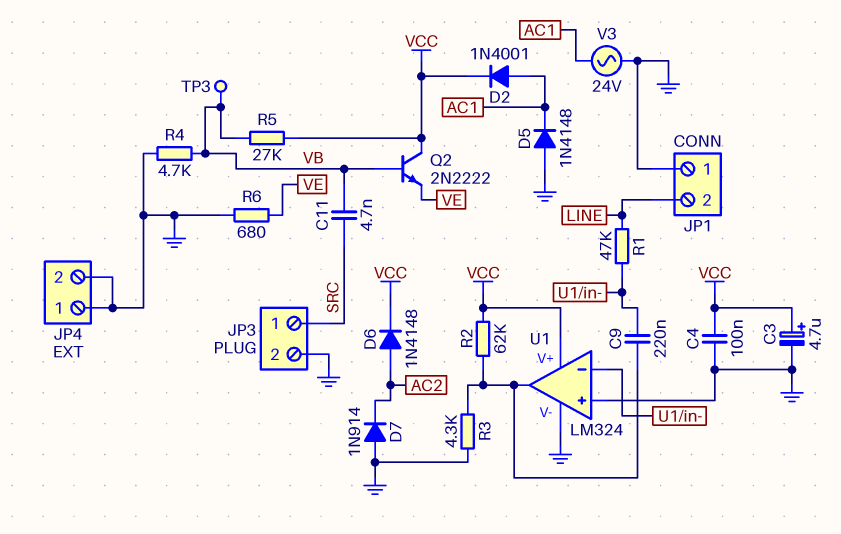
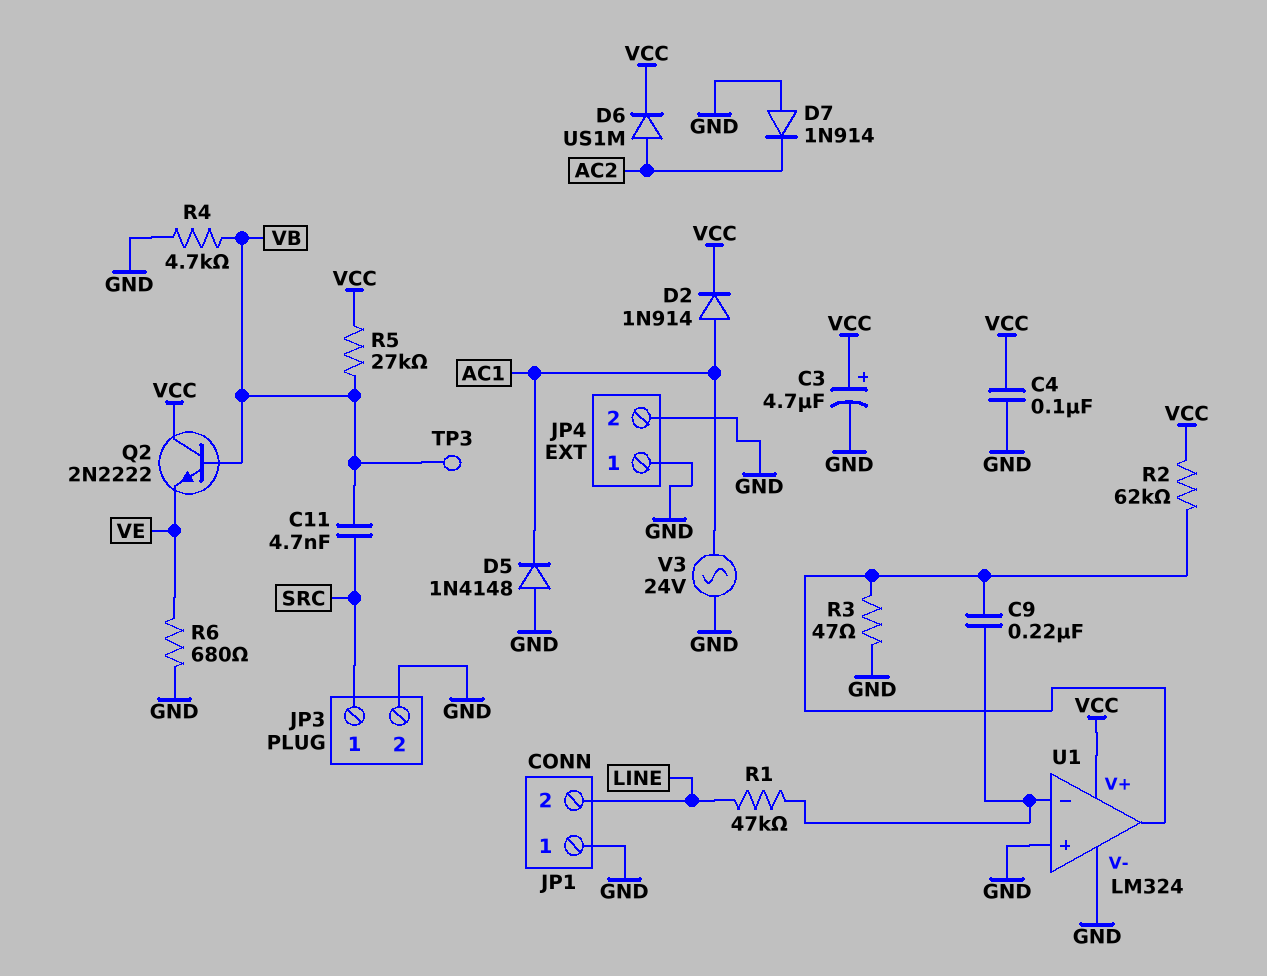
D2: diode 1N4001 (A AC1, K VCC) -> diode 1N914 (A AC1, K VCC)
D6: diode 1N4148 (A AC2, K VCC) -> diode US1M (A AC2, K VCC)
R3: 4.3k (GND, U1/out) -> 47 (GND, U1/out)

